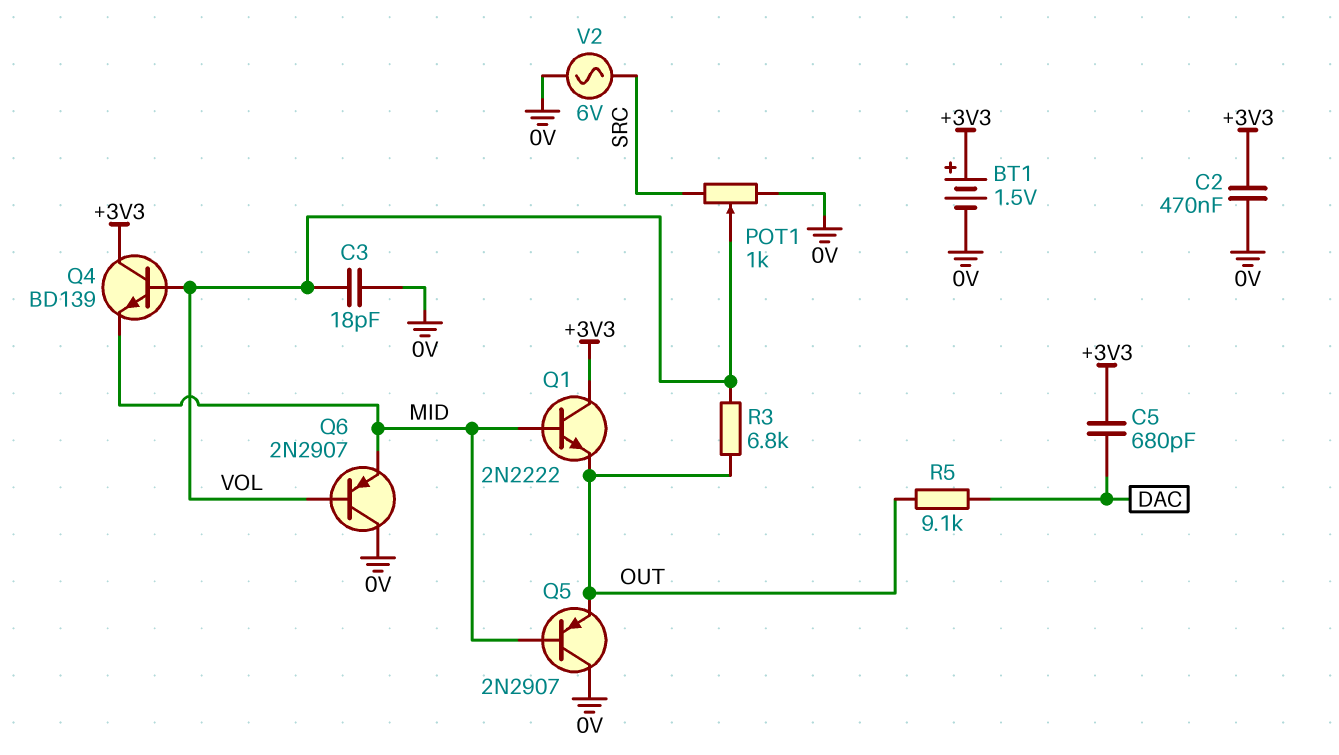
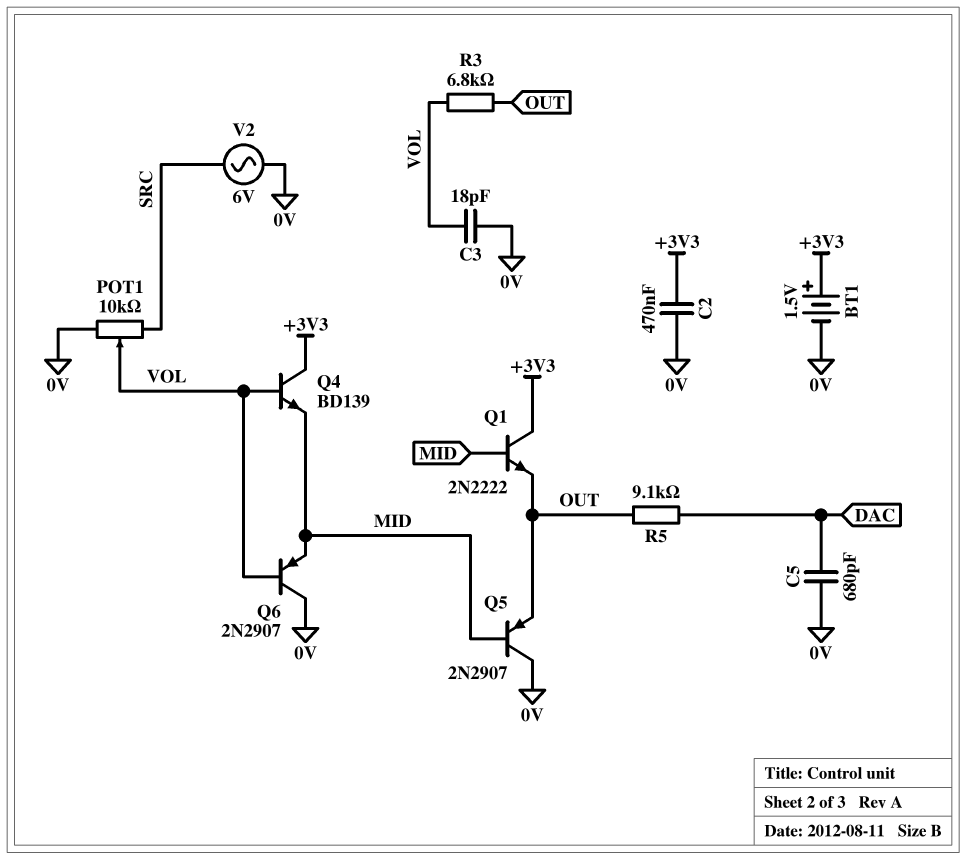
C5: 680pF (+3V3, DAC) -> 680pF (0V, DAC)
POT1: 1k (0V, SRC, wiper VOL) -> 10k (0V, SRC, wiper VOL)

